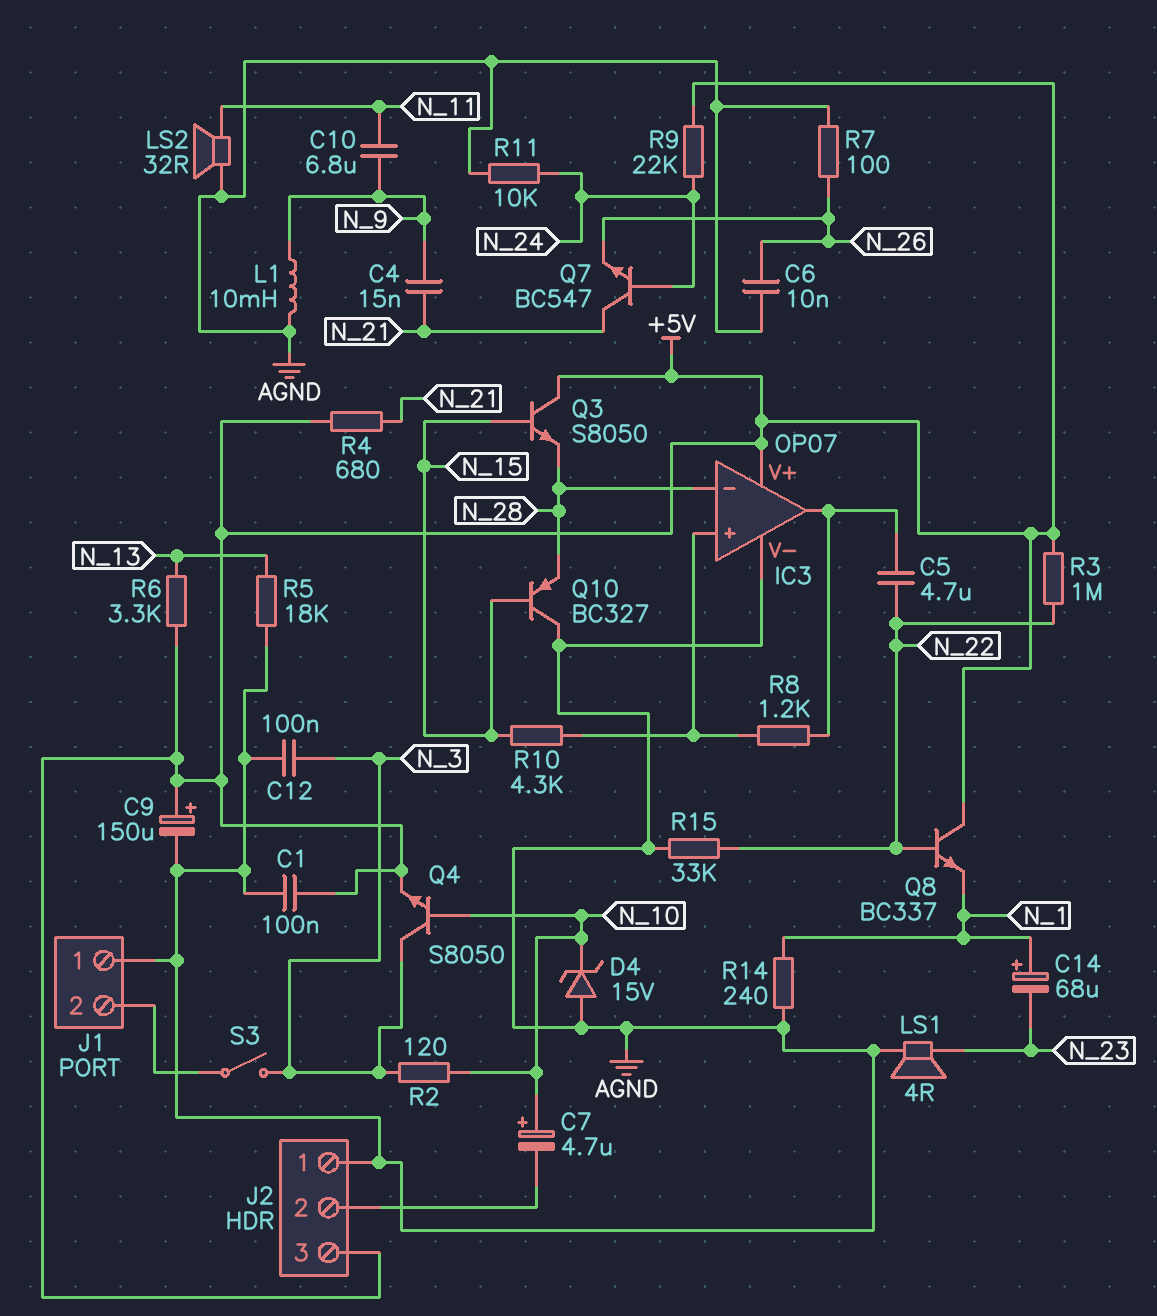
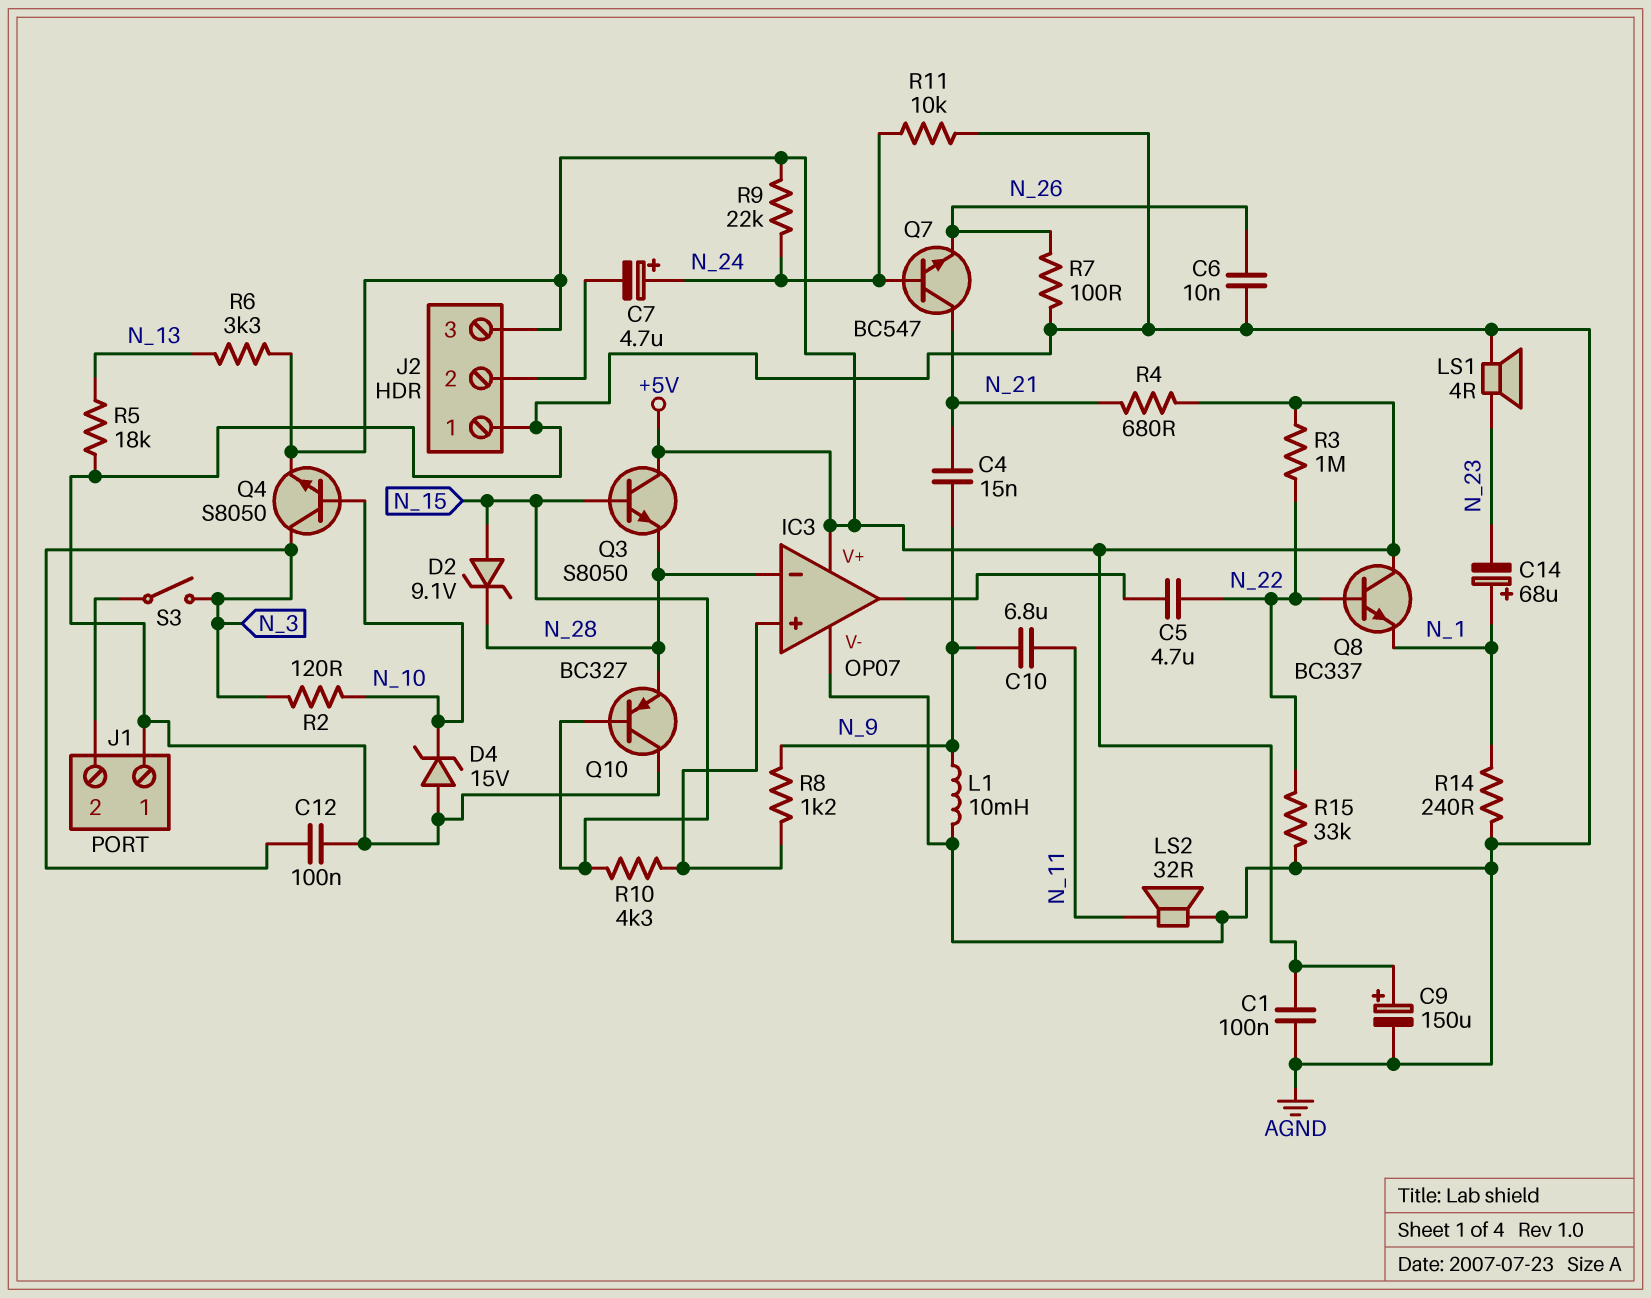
C7: 4.7uF (plus N_10, minus J2/2) -> 4.7uF (plus N_24, minus J2/2)
D2: none -> zener 9.1V (A N_15, K N_28)
R8: 1.2k (IC3/in+, IC3/out) -> 1.2k (IC3/in+, N_9)

